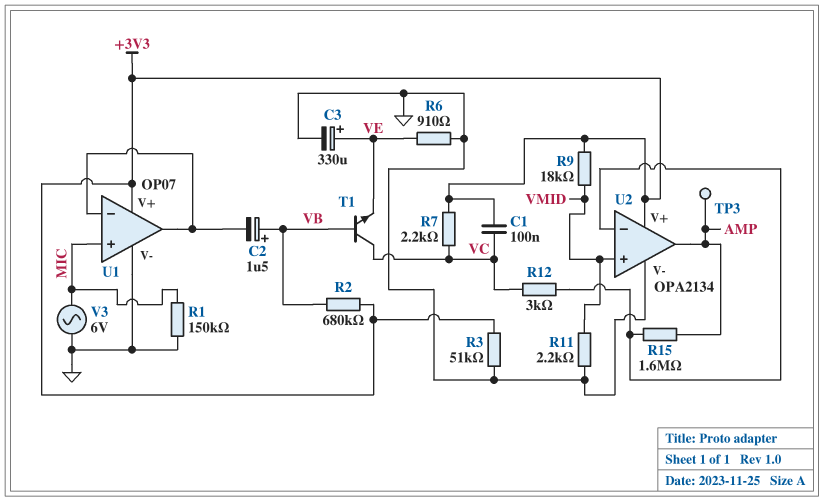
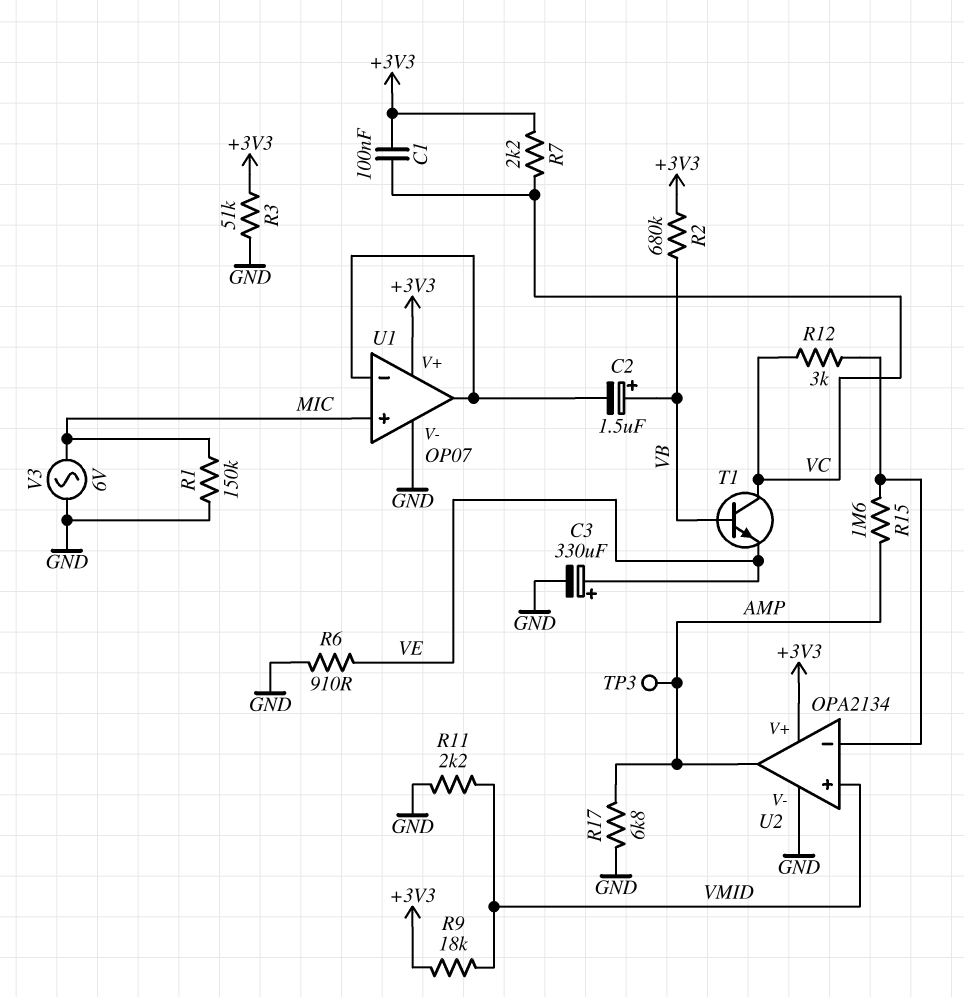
R17: none -> 6.8k (AMP, GND)

